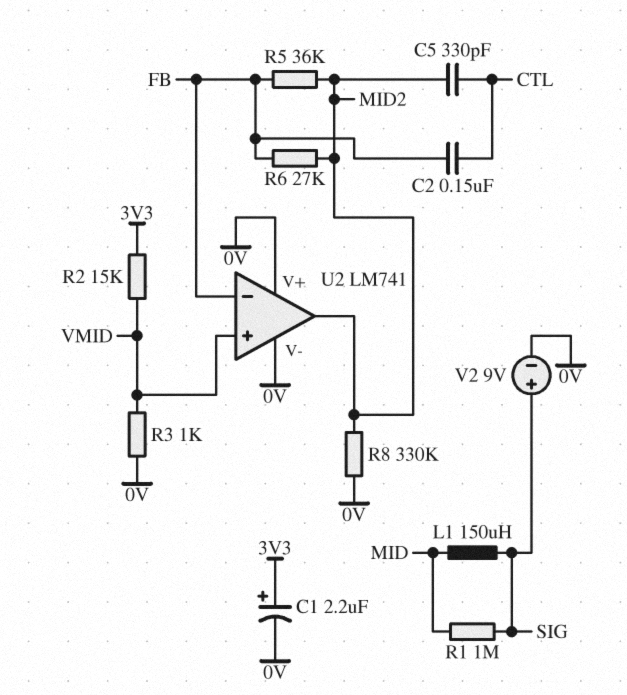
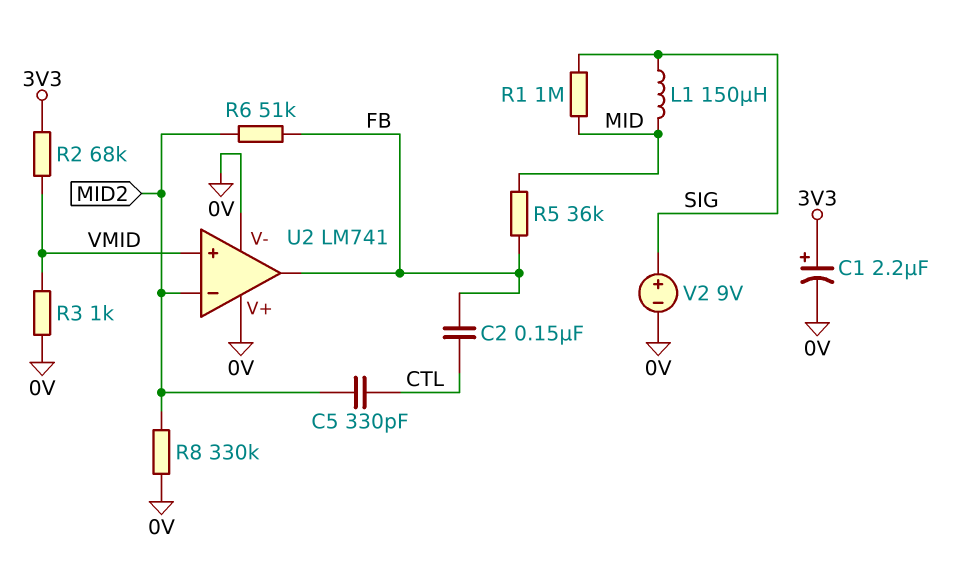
R2: 15k (3V3, VMID) -> 68k (3V3, VMID)
R5: 36k (FB, MID2) -> 36k (FB, MID)
R6: 27k (FB, MID2) -> 51k (FB, MID2)
U2 pin in-: FB -> MID2
U2 pin out: MID2 -> FB

